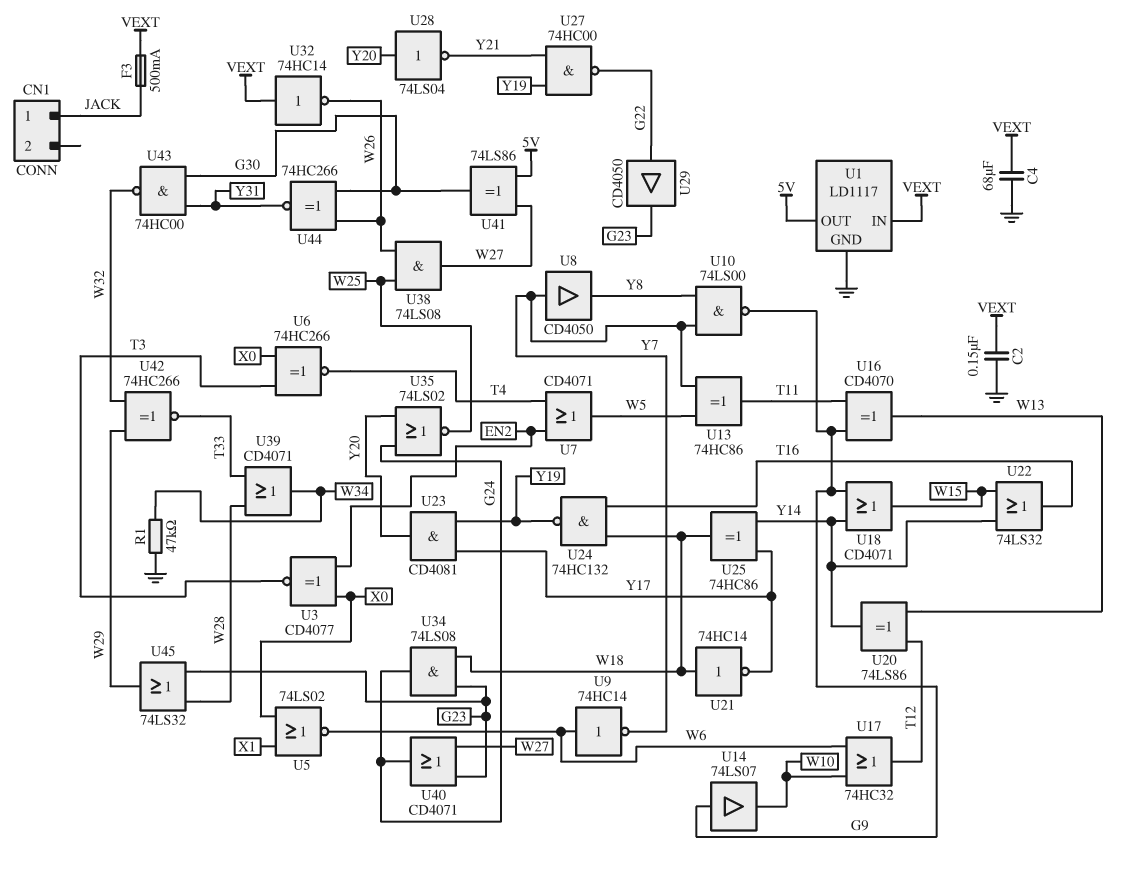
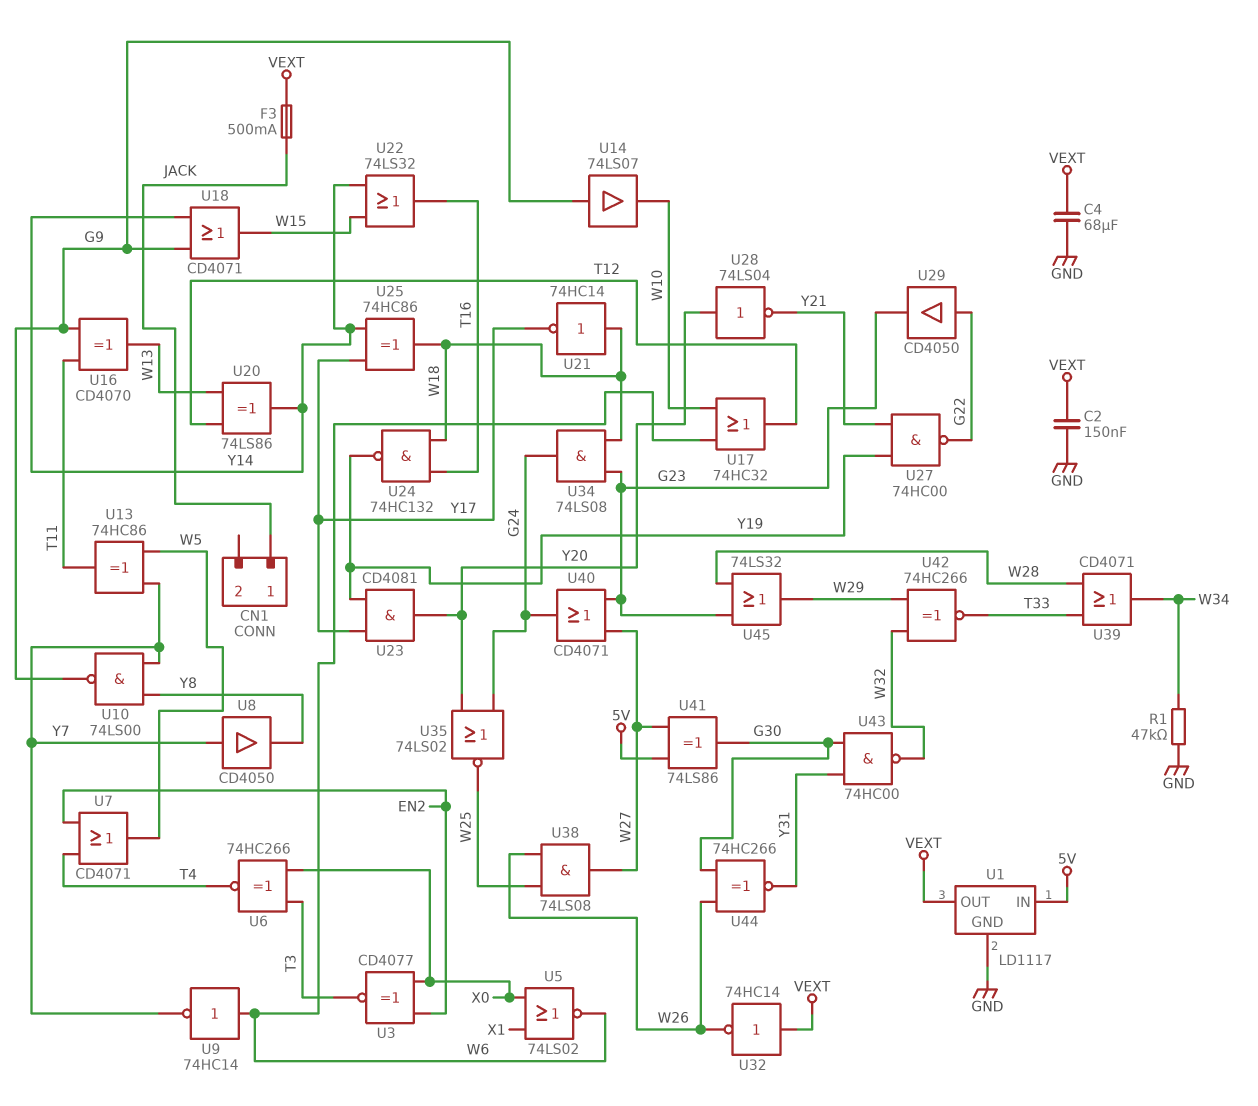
U1 pin IN: VEXT -> 5V
U1 pin OUT: 5V -> VEXT

